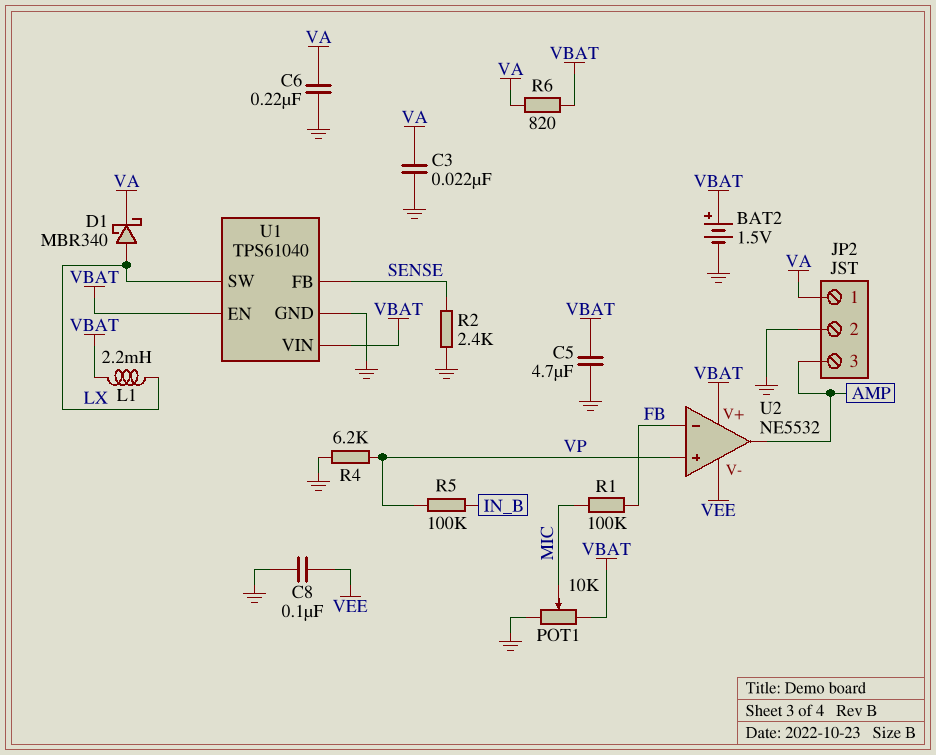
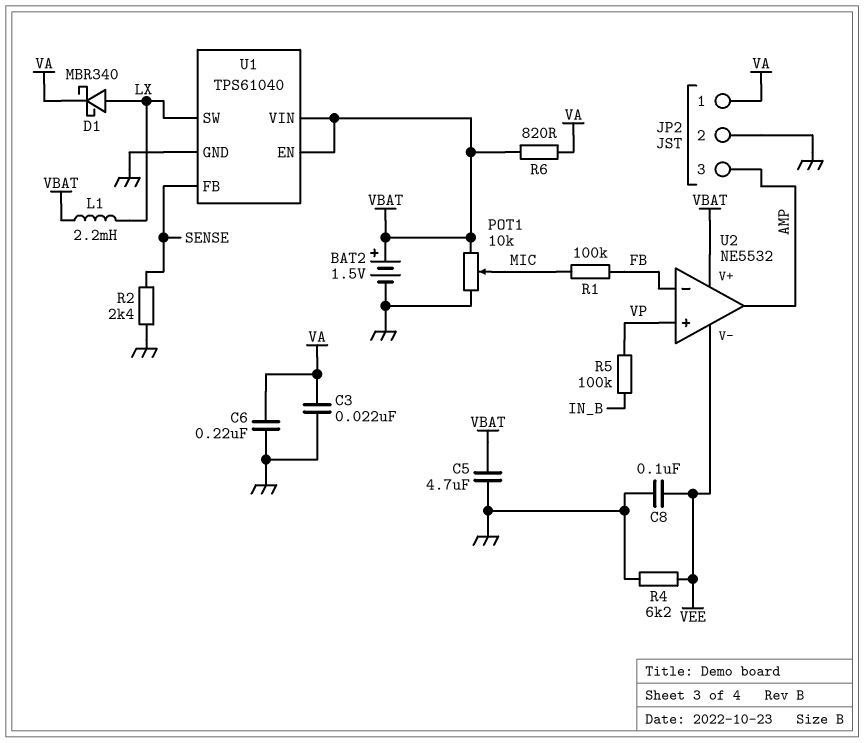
R4: 6.2k (GND, VP) -> 6.2k (GND, VEE)

